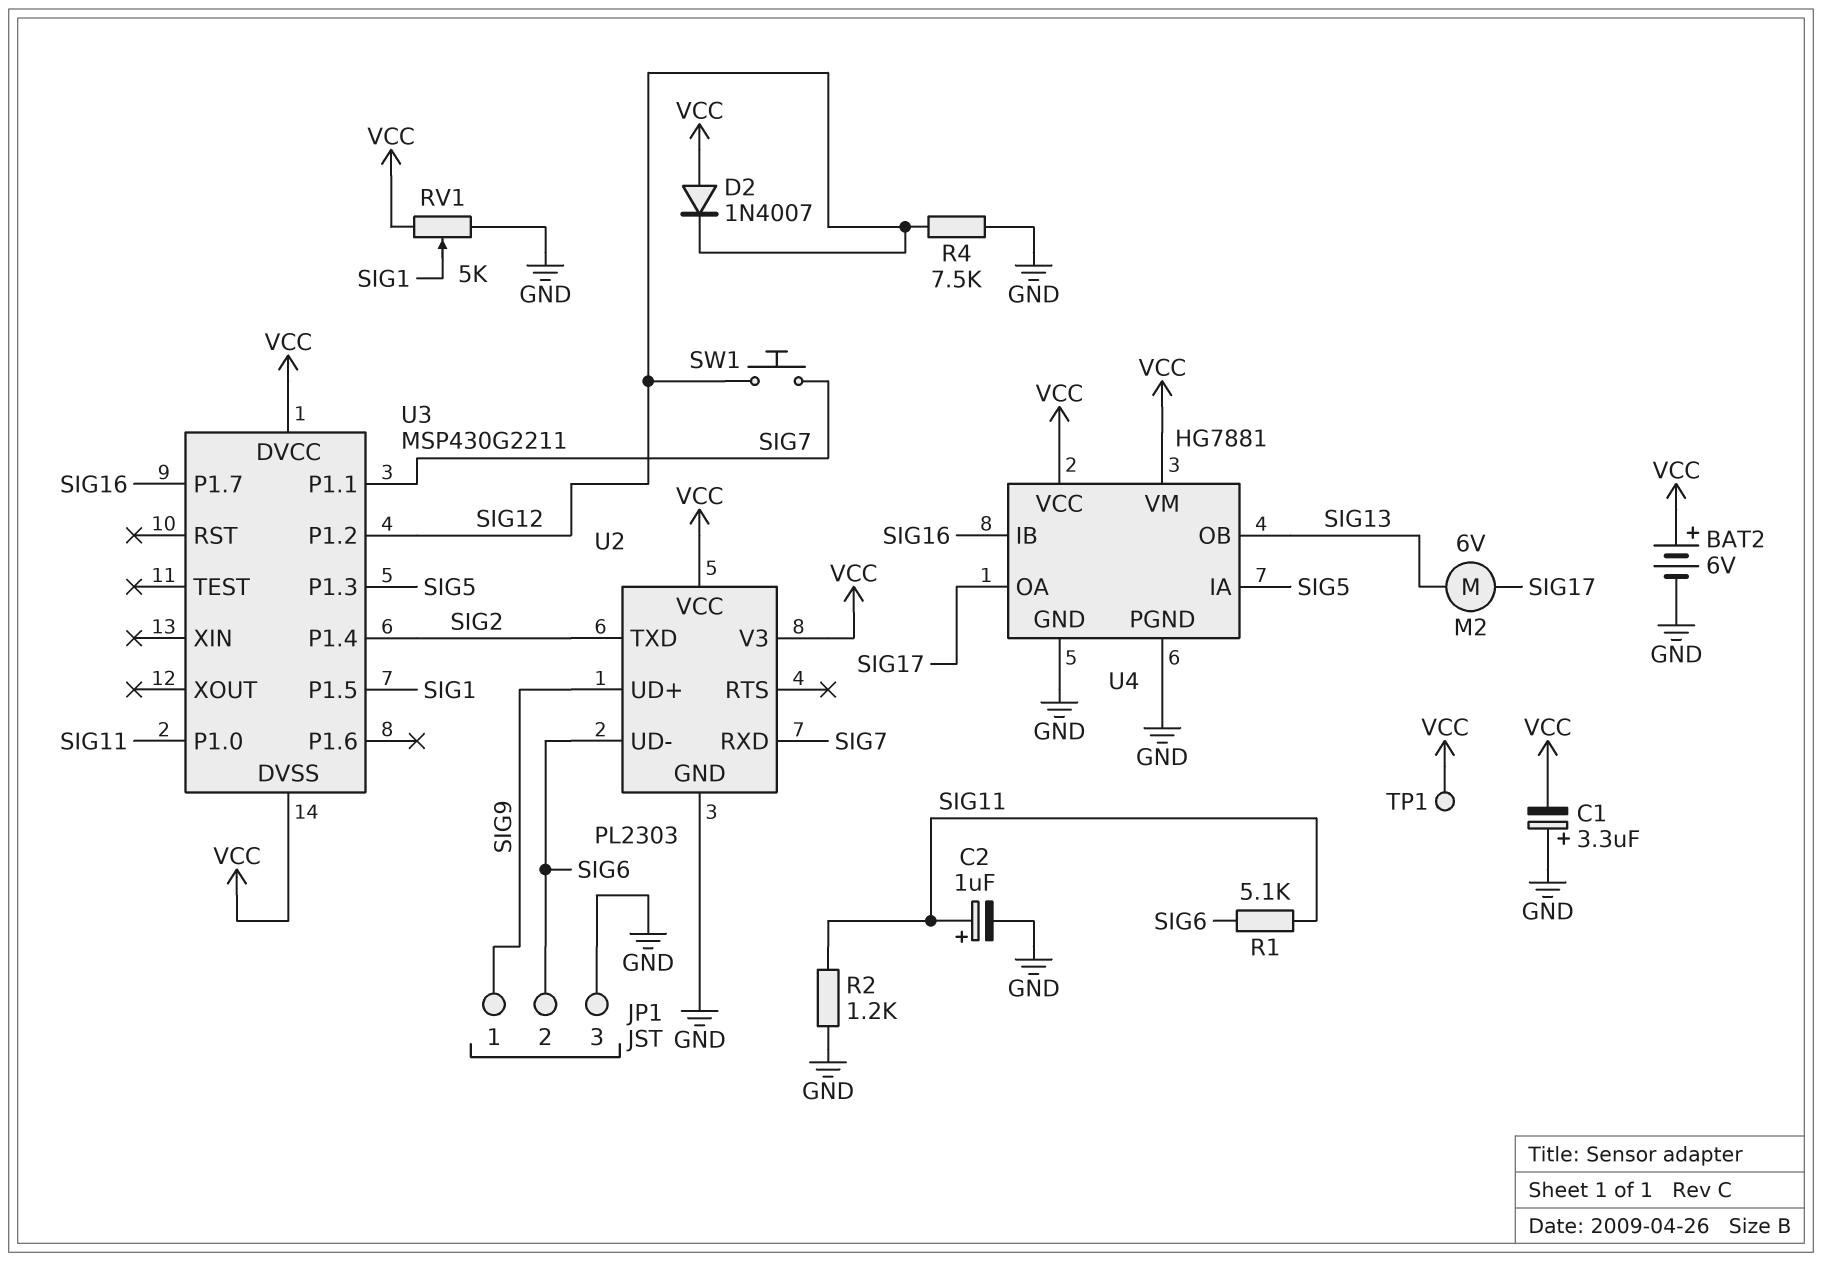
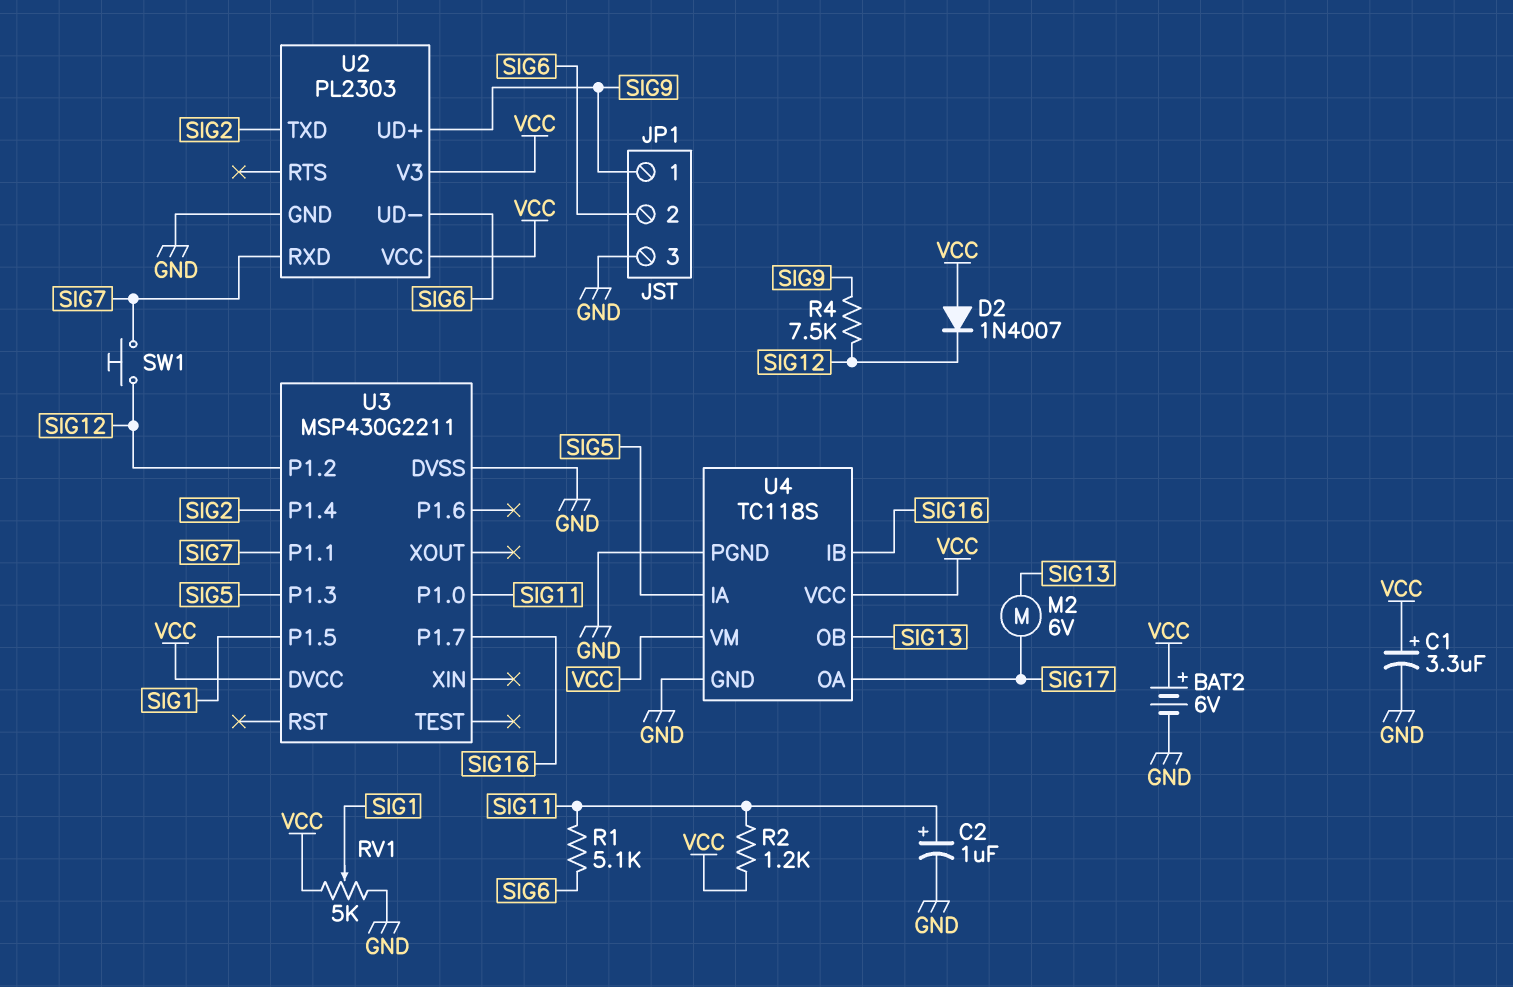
C1: 3.3uF (plus GND, minus VCC) -> 3.3uF (plus VCC, minus GND)
R2: 1.2k (GND, SIG11) -> 1.2k (SIG11, VCC)
R4: 7.5k (GND, SIG12) -> 7.5k (SIG9, SIG12)
TP1: test point (VCC) -> none
U3 pin DVSS: VCC -> GND
U4: HG7881 -> TC118S

